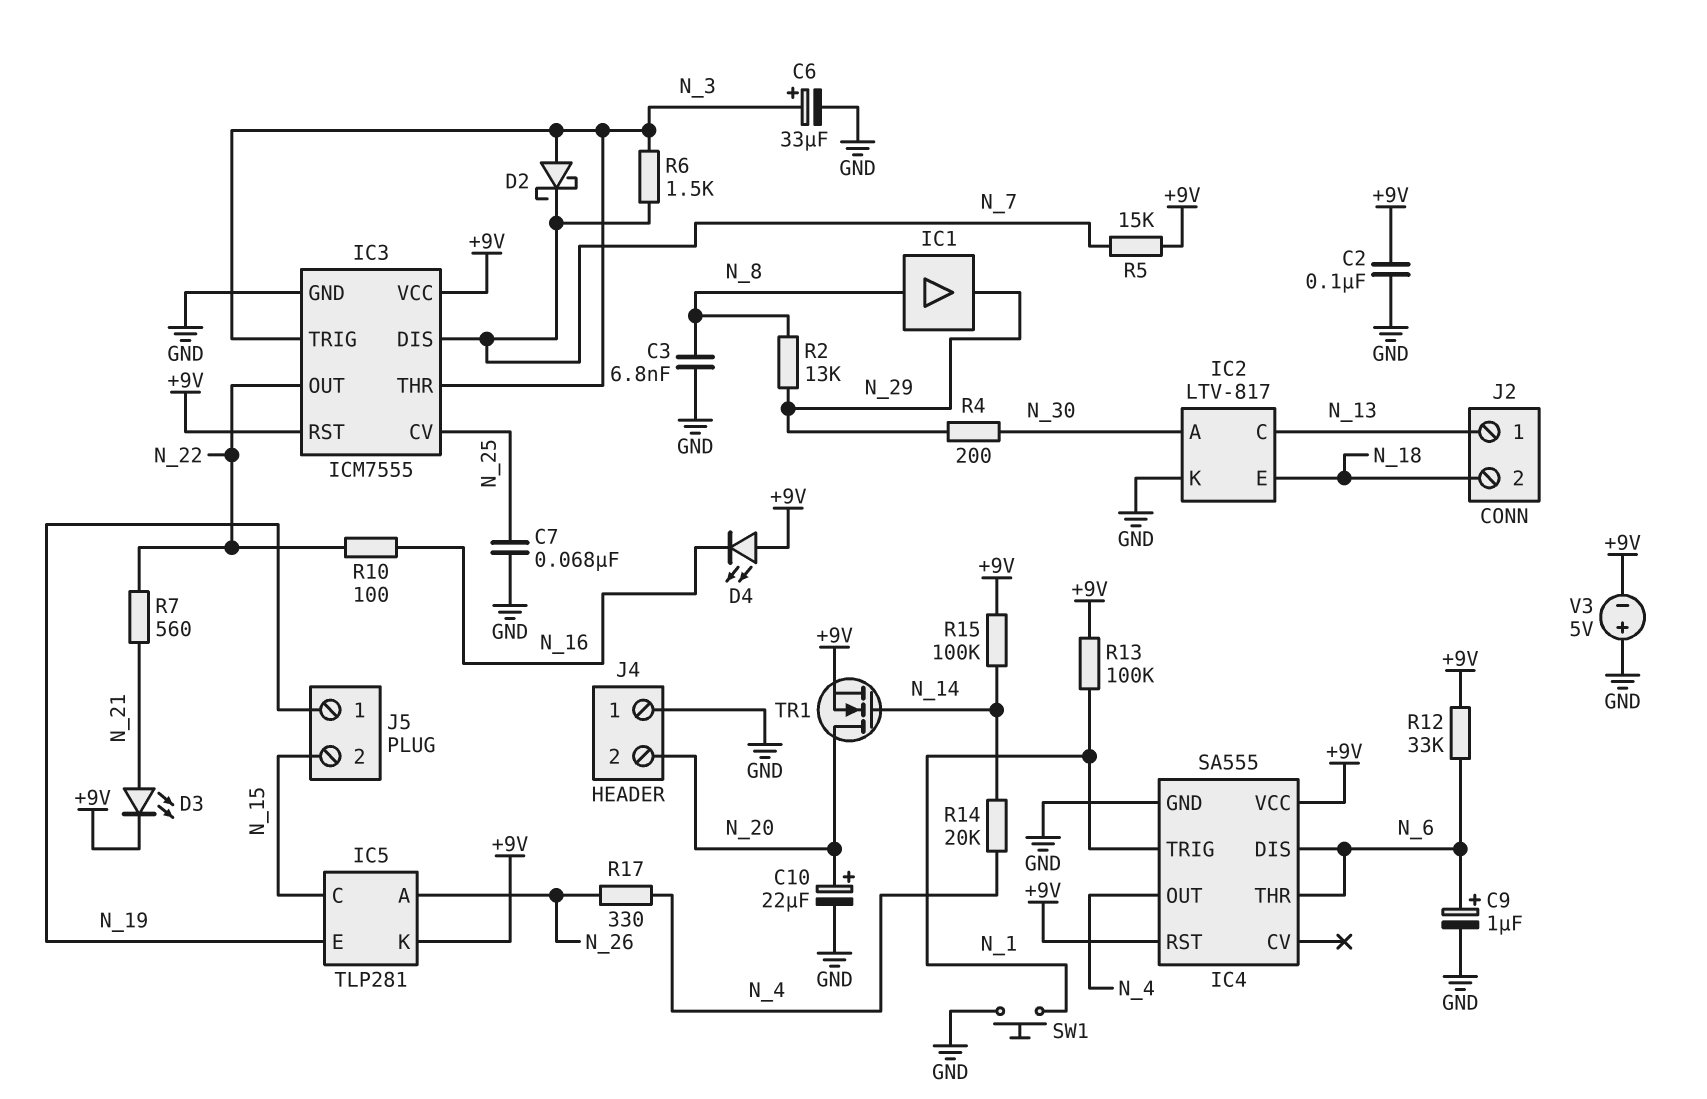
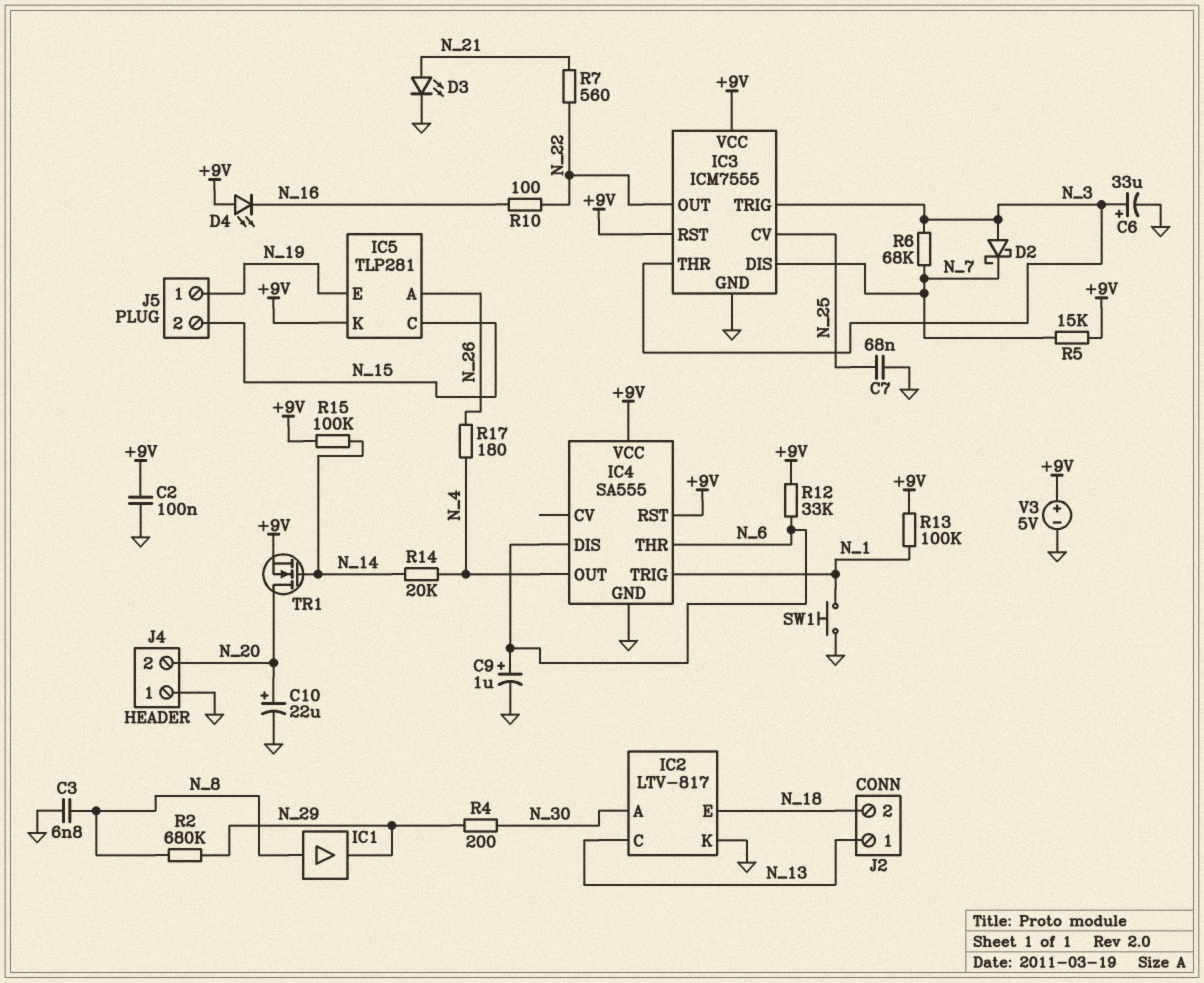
D3: LED (A N_21, K +9V) -> LED (A N_21, K GND)
R2: 13k (N_8, N_29) -> 680k (N_8, N_29)
R6: 1.5k (N_3, N_7) -> 68k (N_3, N_7)
R17: 330 (N_4, N_26) -> 180 (N_4, N_26)
V3: 5V (plus GND, minus +9V) -> 5V (plus +9V, minus GND)

